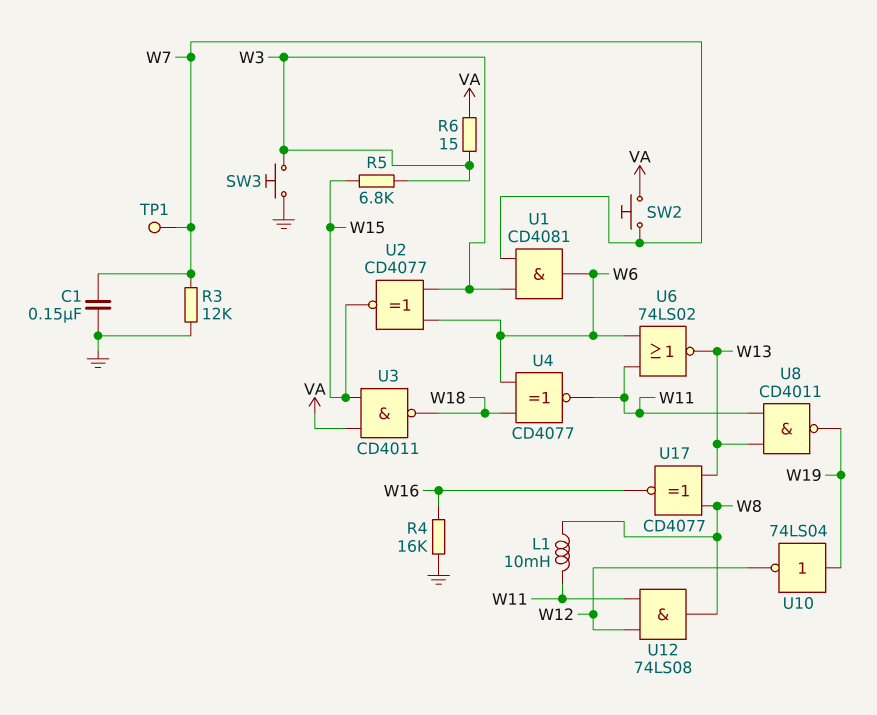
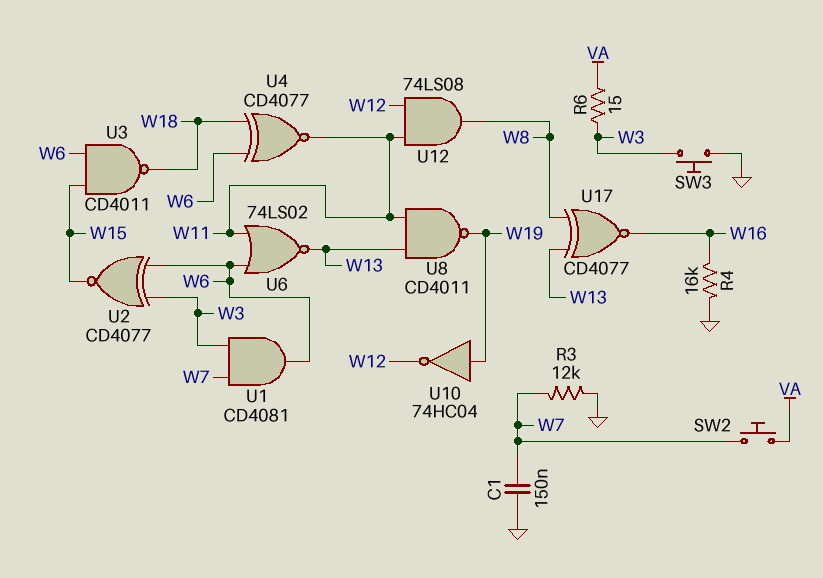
L1: 10mH (W8, W11) -> none
R5: 6.8k (W3, W15) -> none
TP1: test point (W7) -> none
U3: NAND CD4011 (in VA, in W15, out W18) -> NAND CD4011 (in W6, in W15, out W18)
U10: NOT 74LS04 (in W19, out W12) -> NOT 74HC04 (in W19, out W12)

